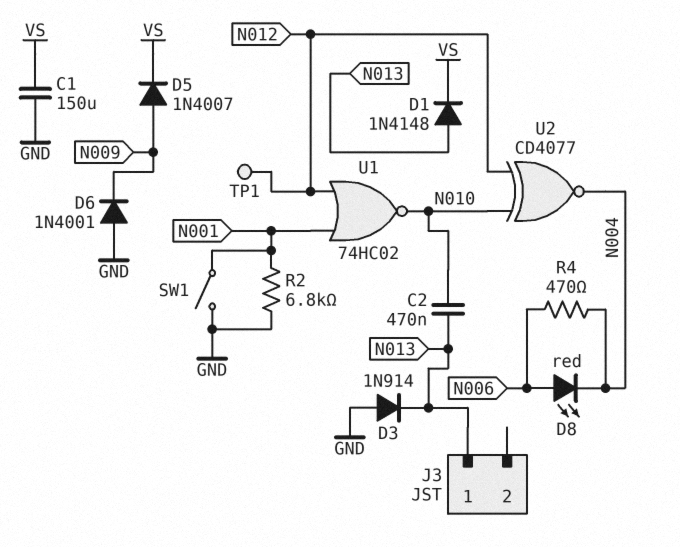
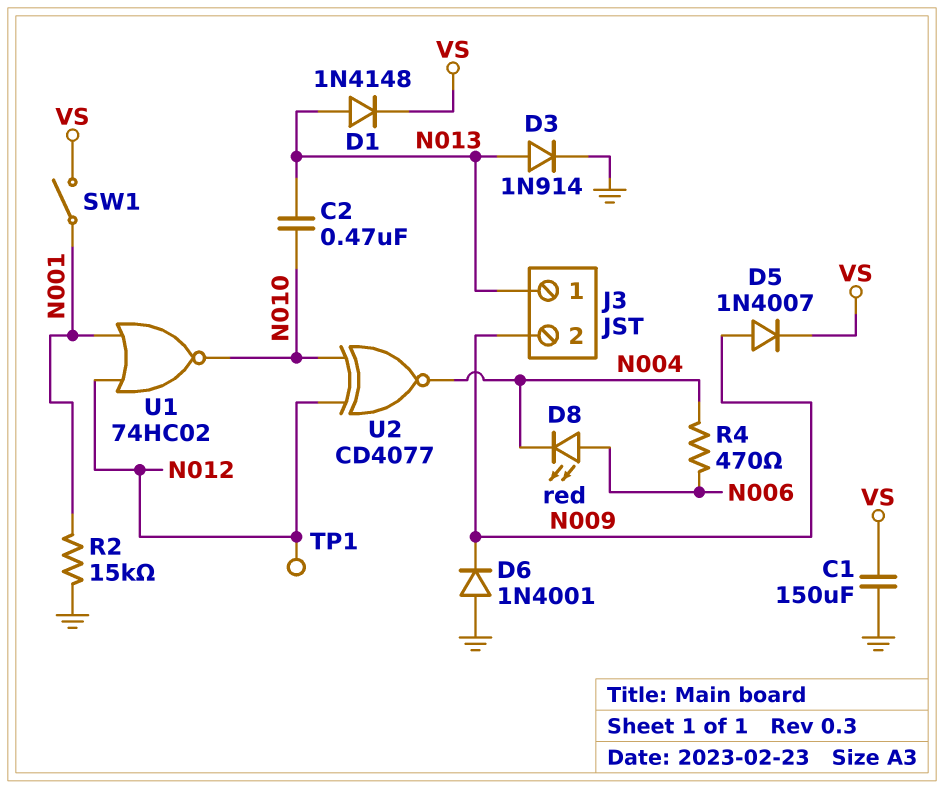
D3: diode 1N914 (A GND, K N013) -> diode 1N914 (A N013, K GND)
J3 pin 2: none -> N009
R2: 6.8k (GND, N001) -> 15k (GND, N001)
SW1: switch (GND, N001) -> switch (N001, VS)

